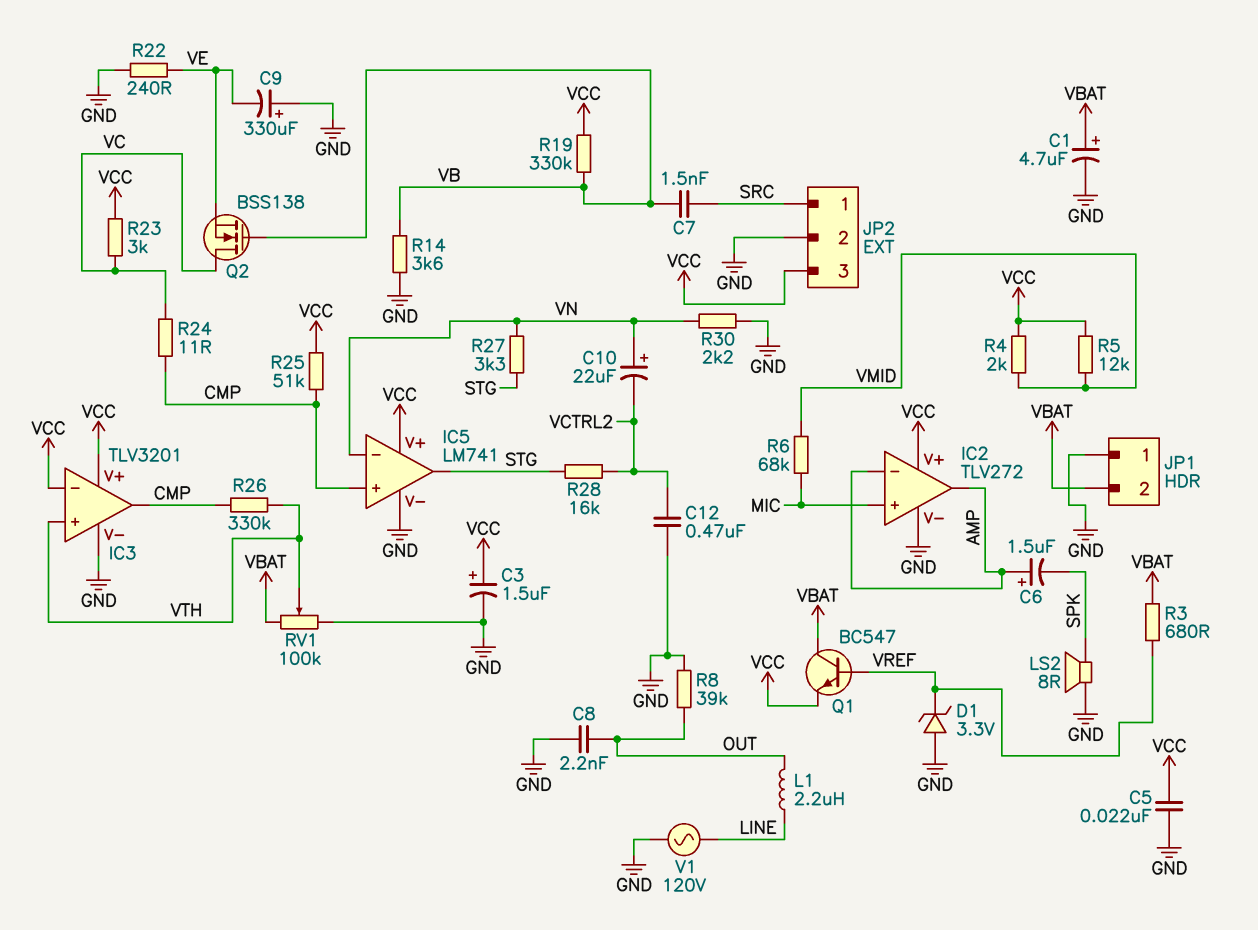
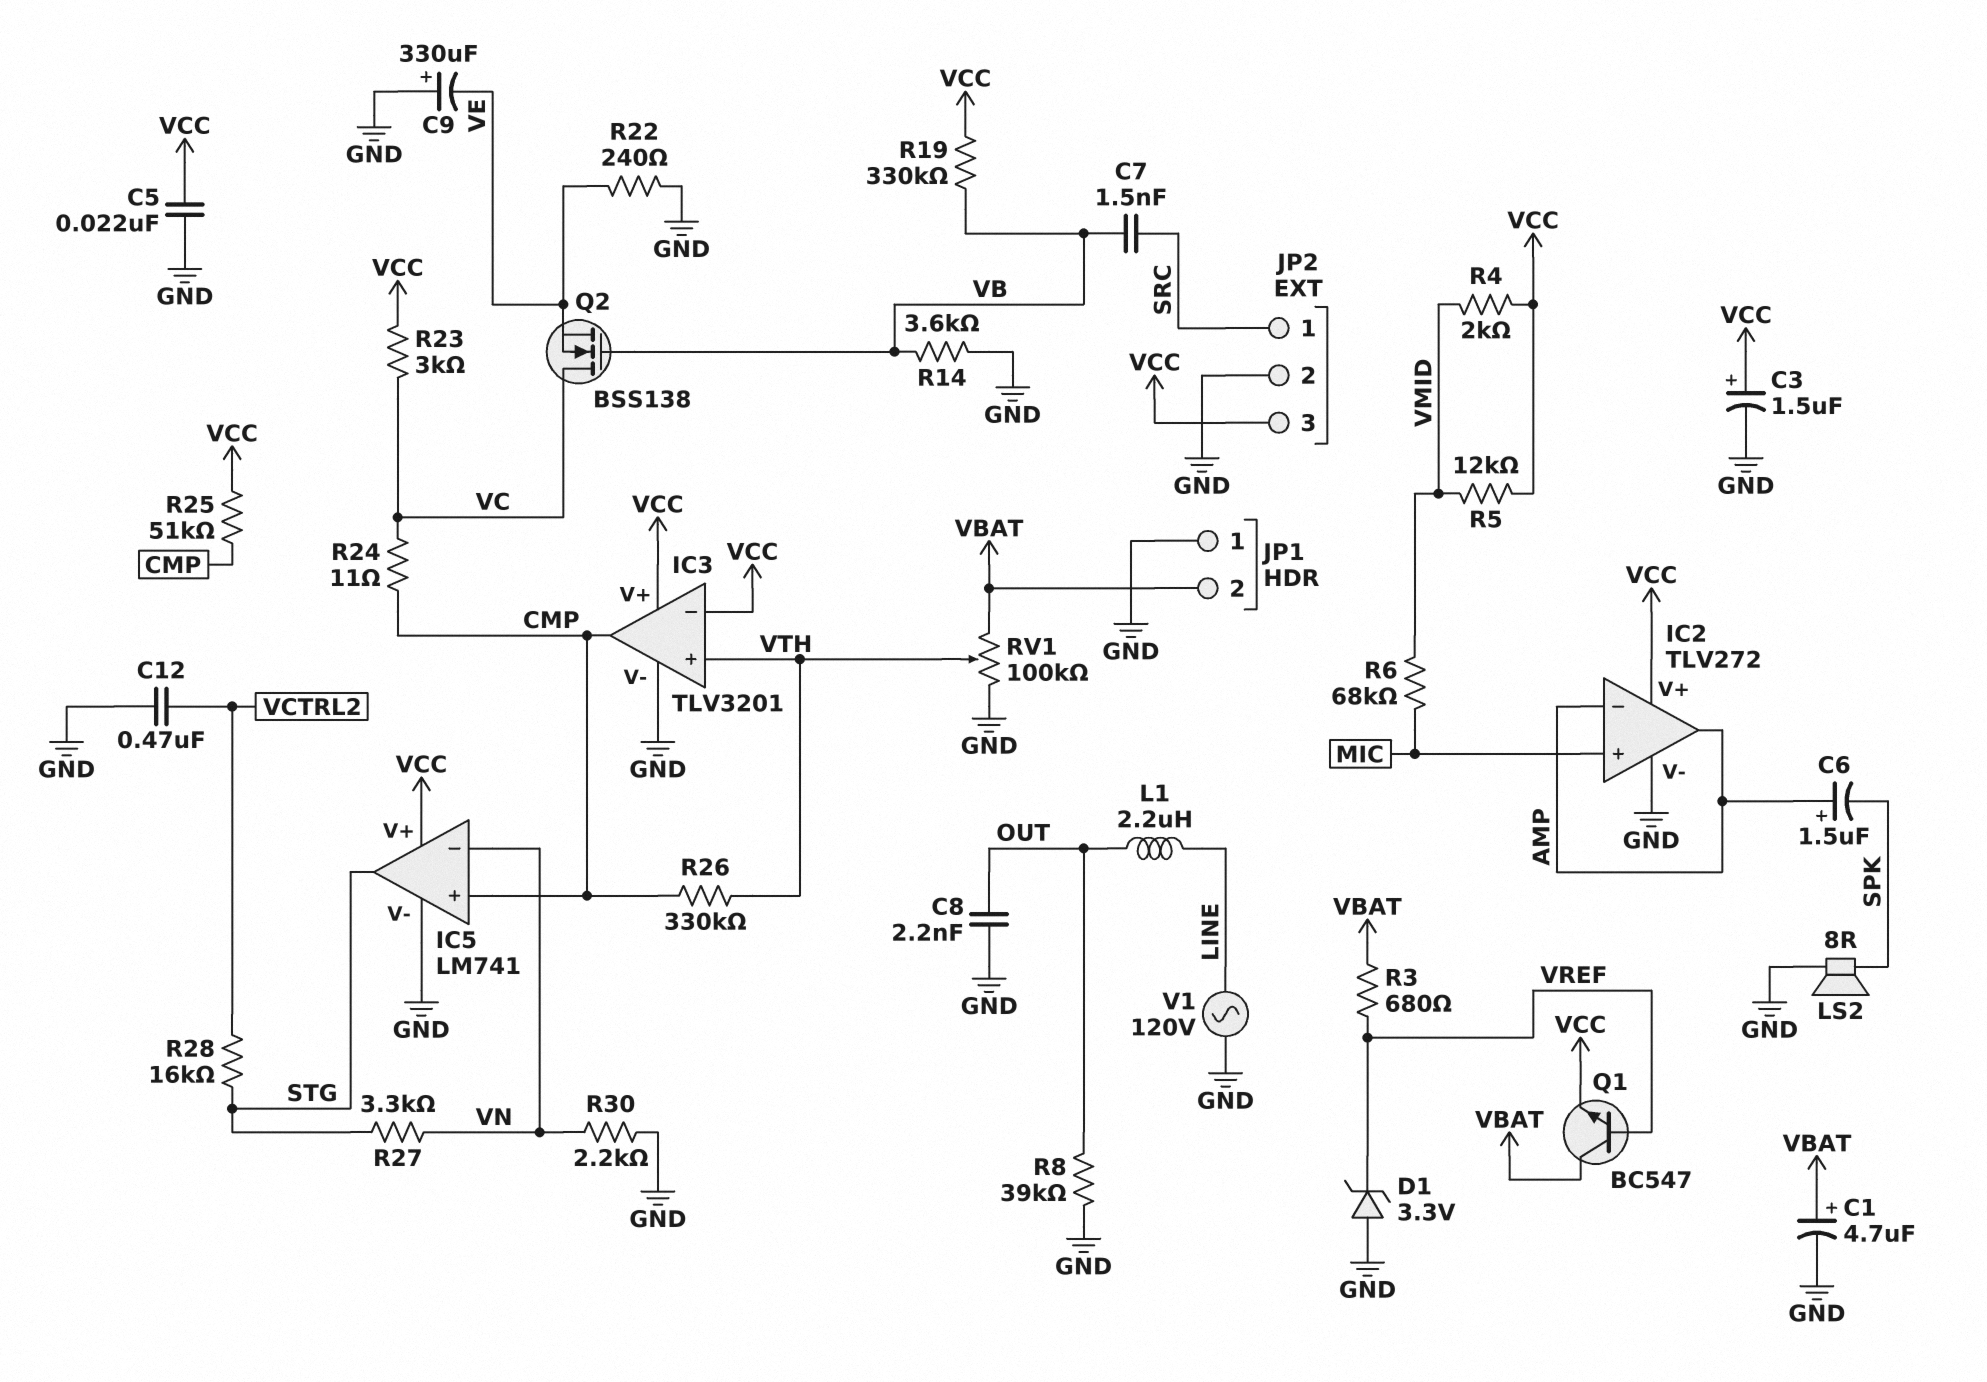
C10: 22uF (plus VN, minus VCTRL2) -> none

